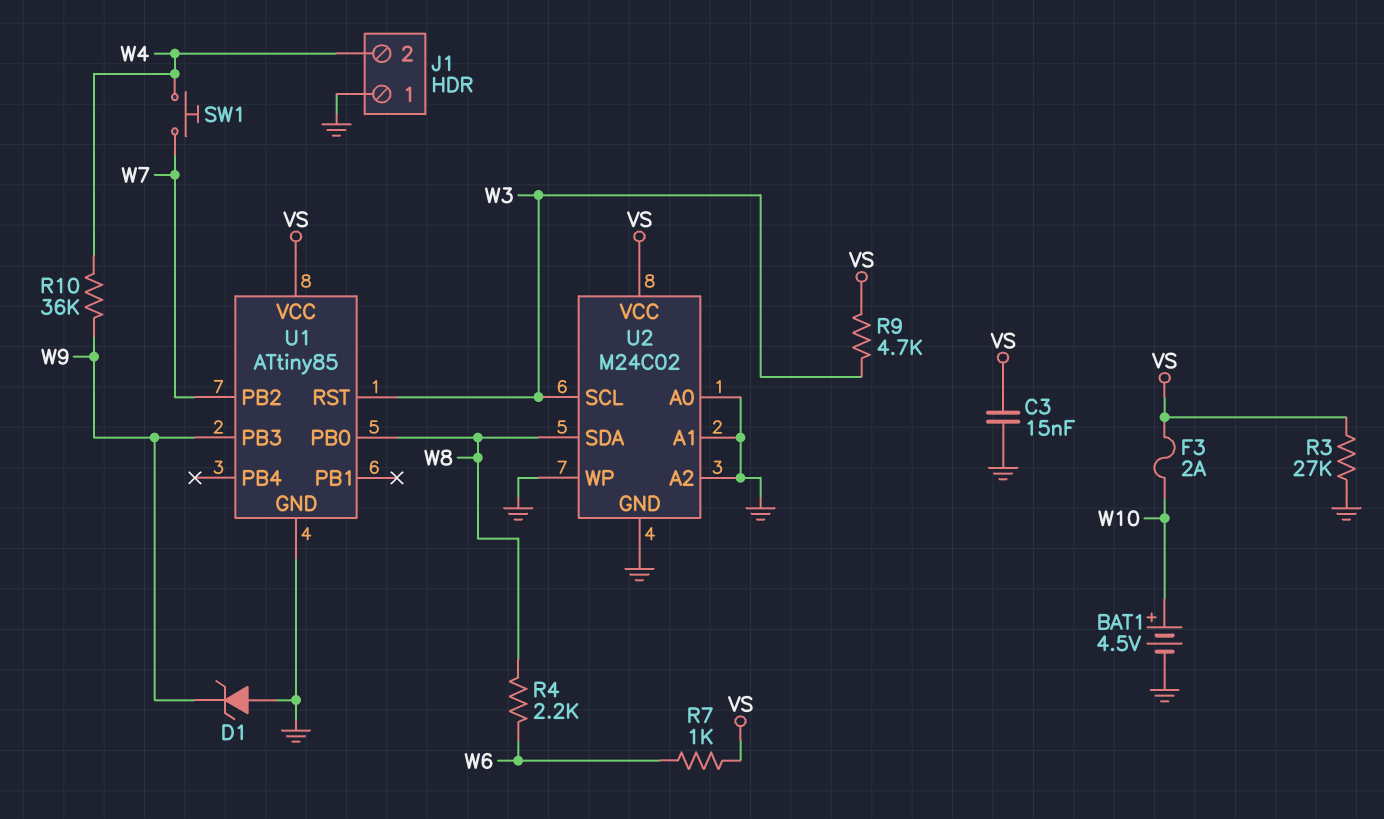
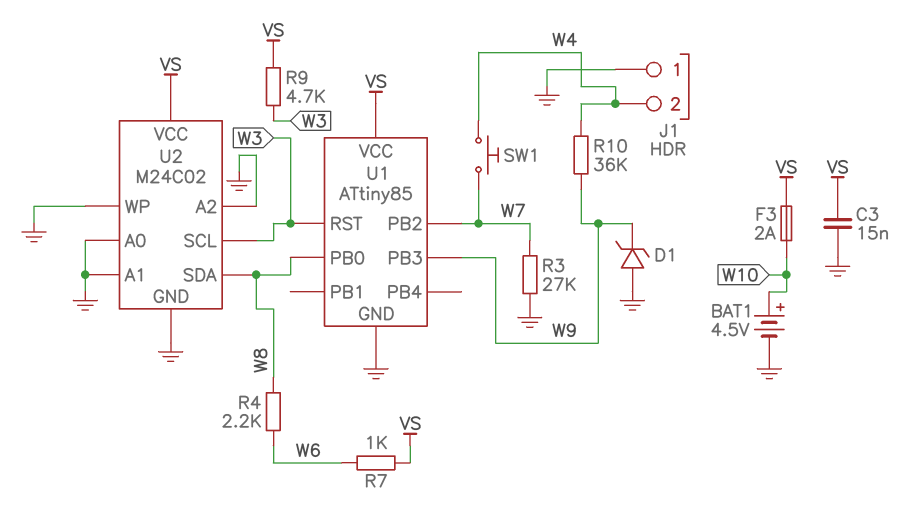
R3: 27k (GND, VS) -> 27k (GND, W7)

